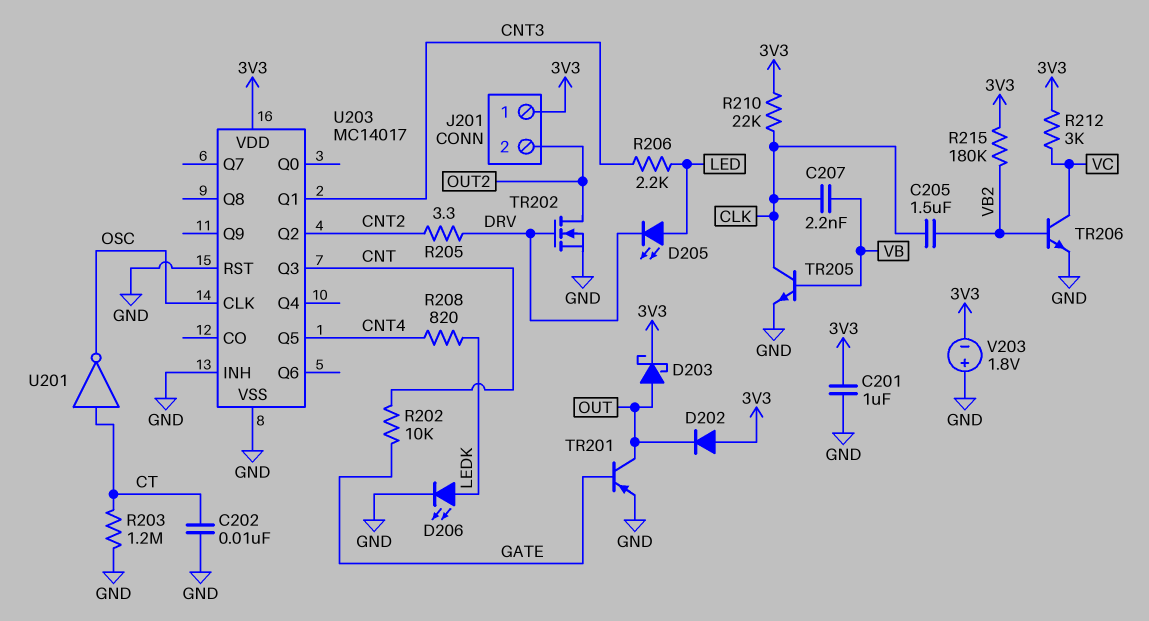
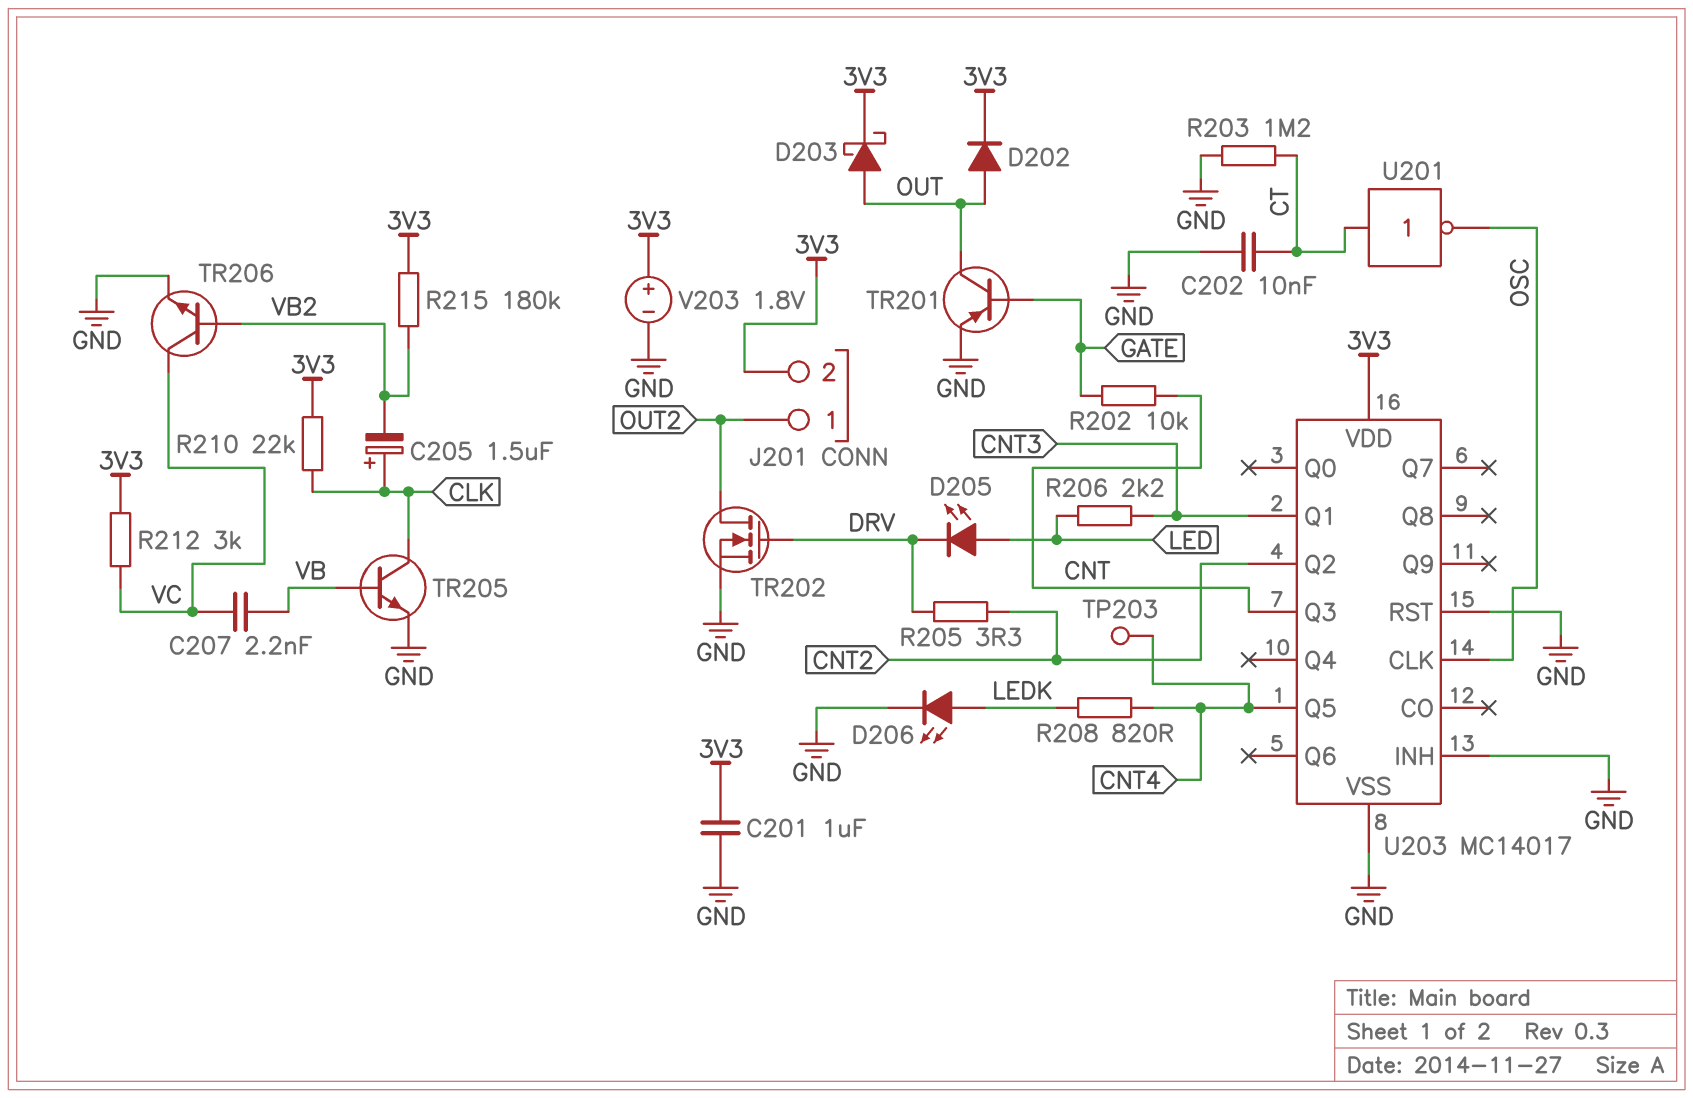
C205: 1.5uF (CLK, VB2) -> 1.5uF (plus CLK, minus VB2)
C207: 2.2nF (CLK, VB) -> 2.2nF (VB, VC)
D202: diode (A 3V3, K OUT) -> diode (A OUT, K 3V3)
J201 pin 1: 3V3 -> OUT2
J201 pin 2: OUT2 -> 3V3
TP203: none -> test point (CNT4)
V203: 1.8V (plus GND, minus 3V3) -> 1.8V (plus 3V3, minus GND)

